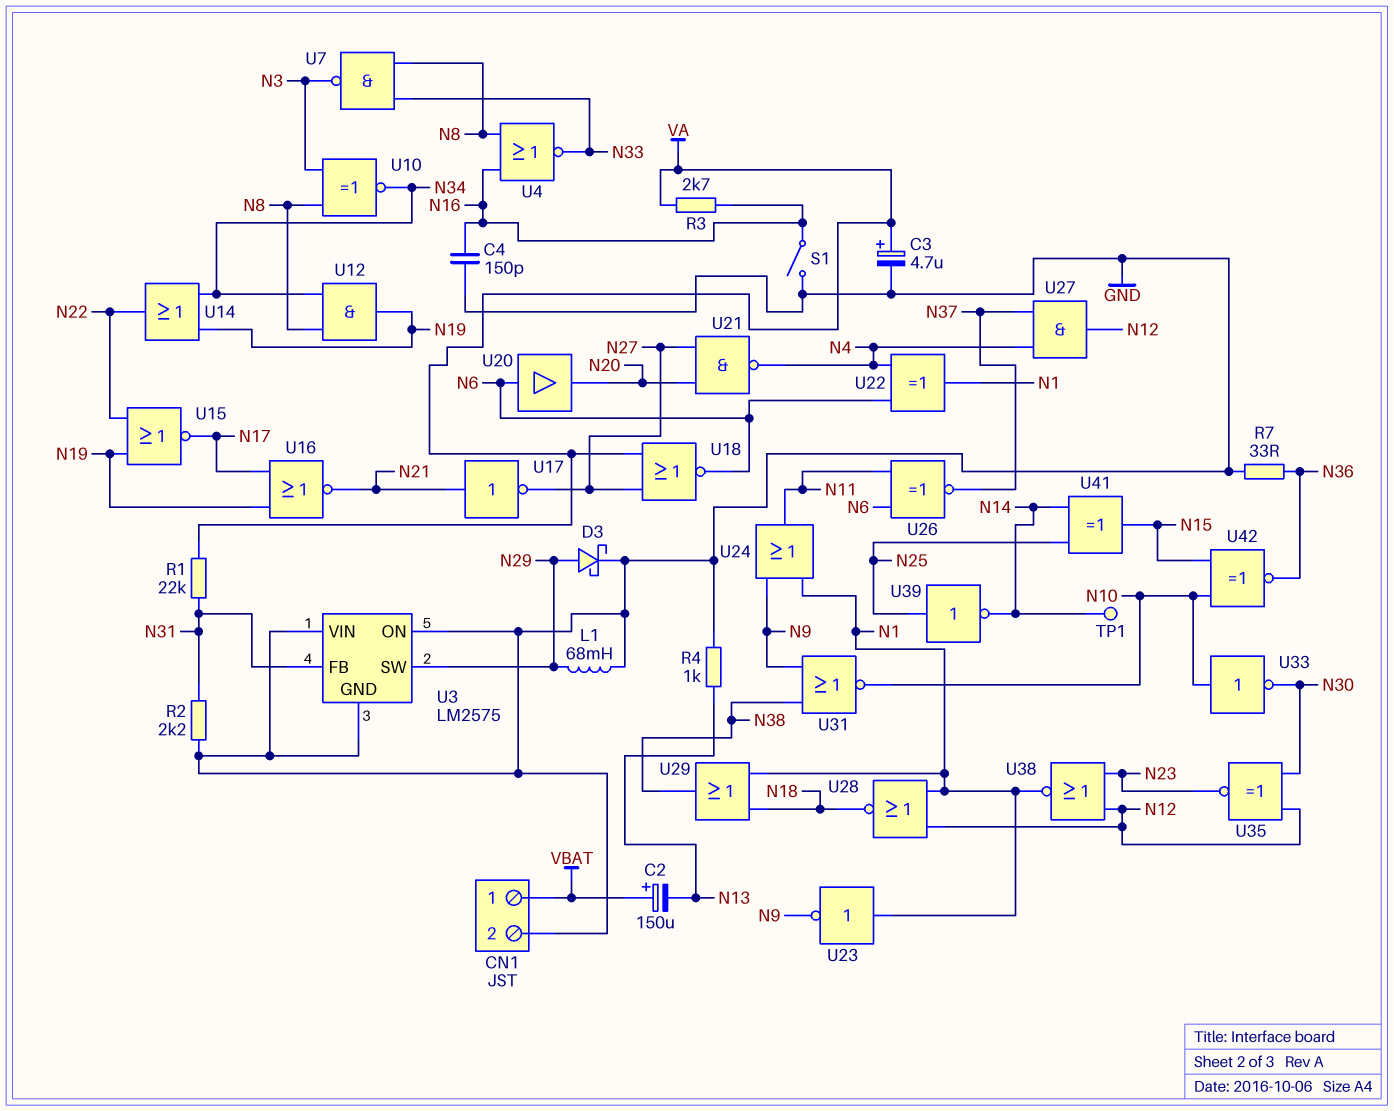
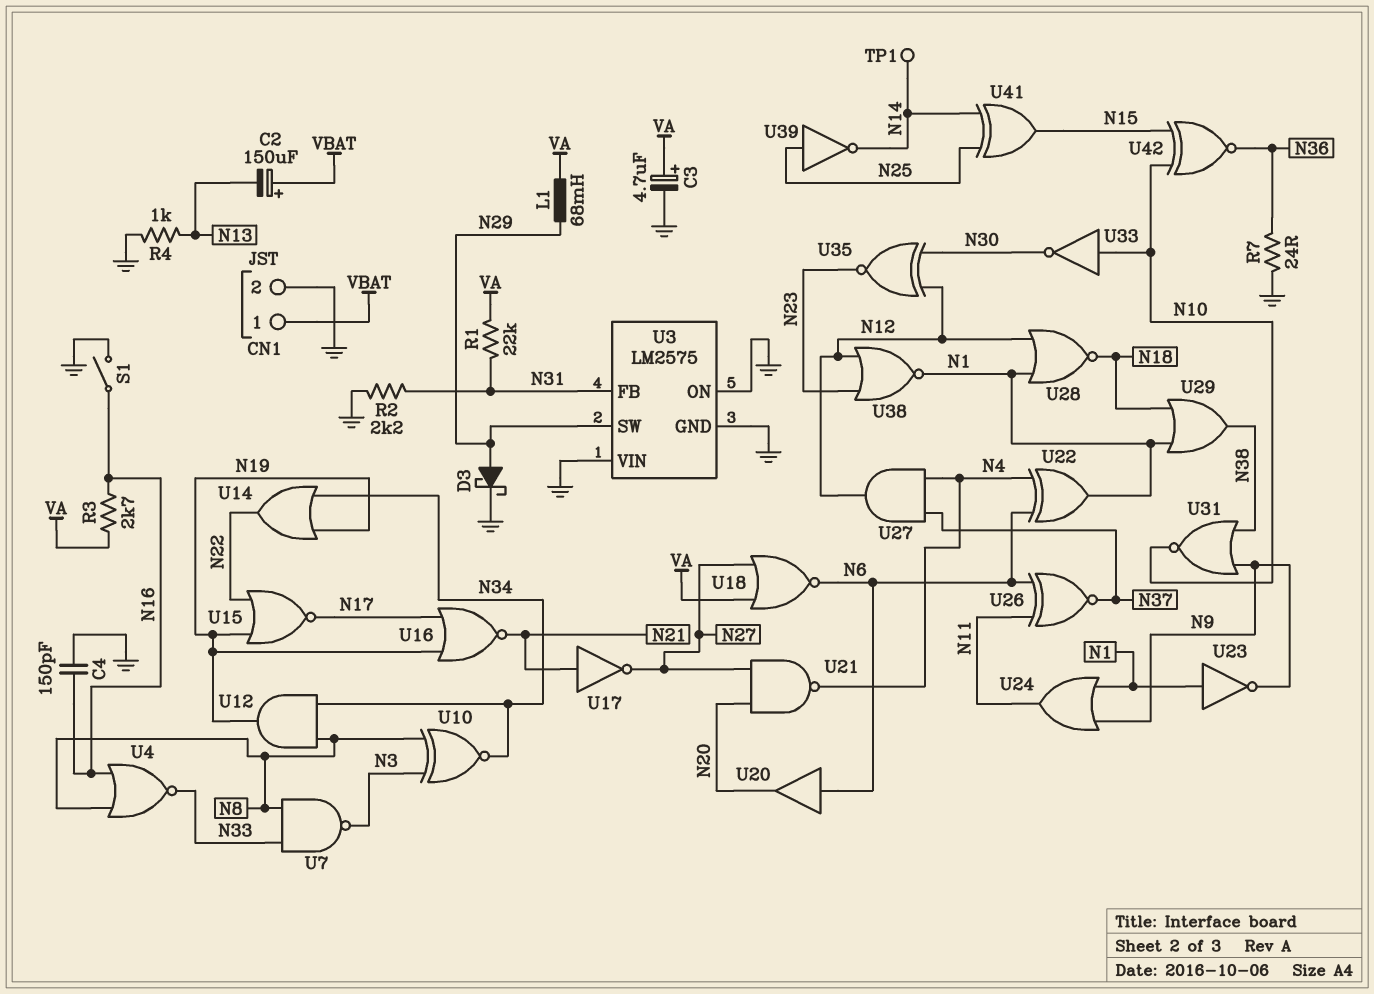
L1: 68mH (GND, N29) -> 68mH (N29, VA)
R7: 33 (GND, N36) -> 24 (GND, N36)

